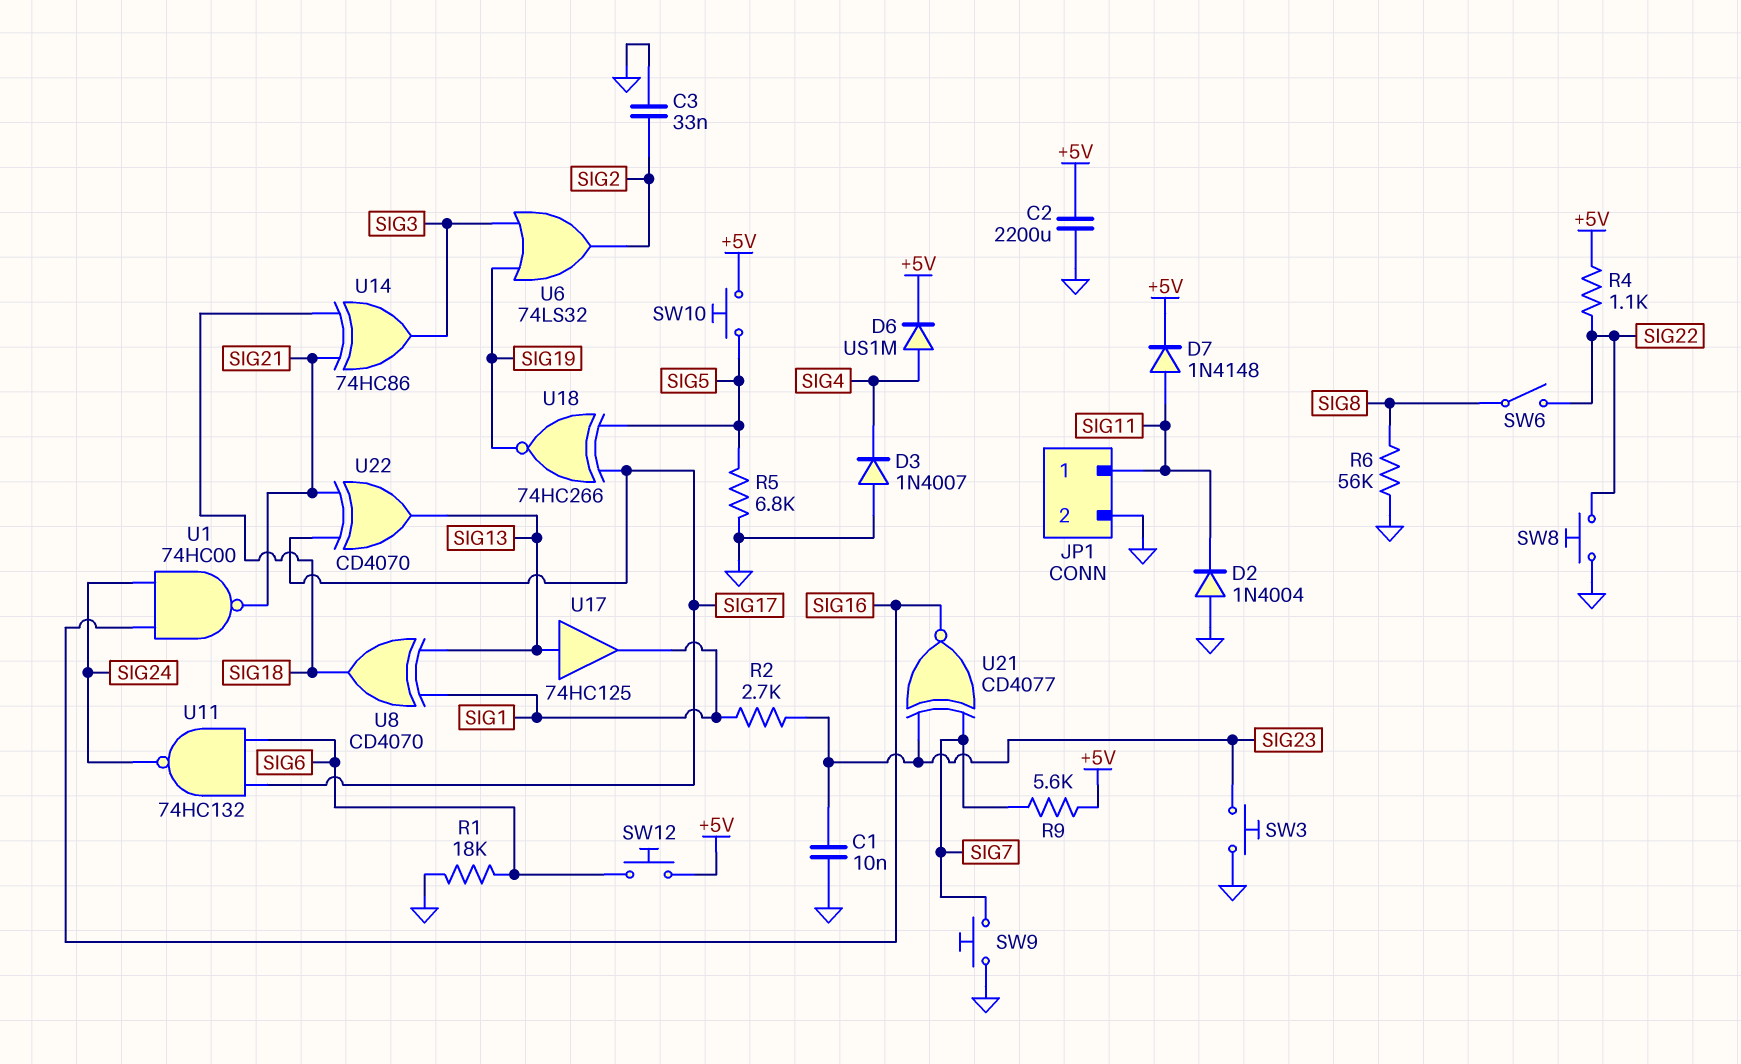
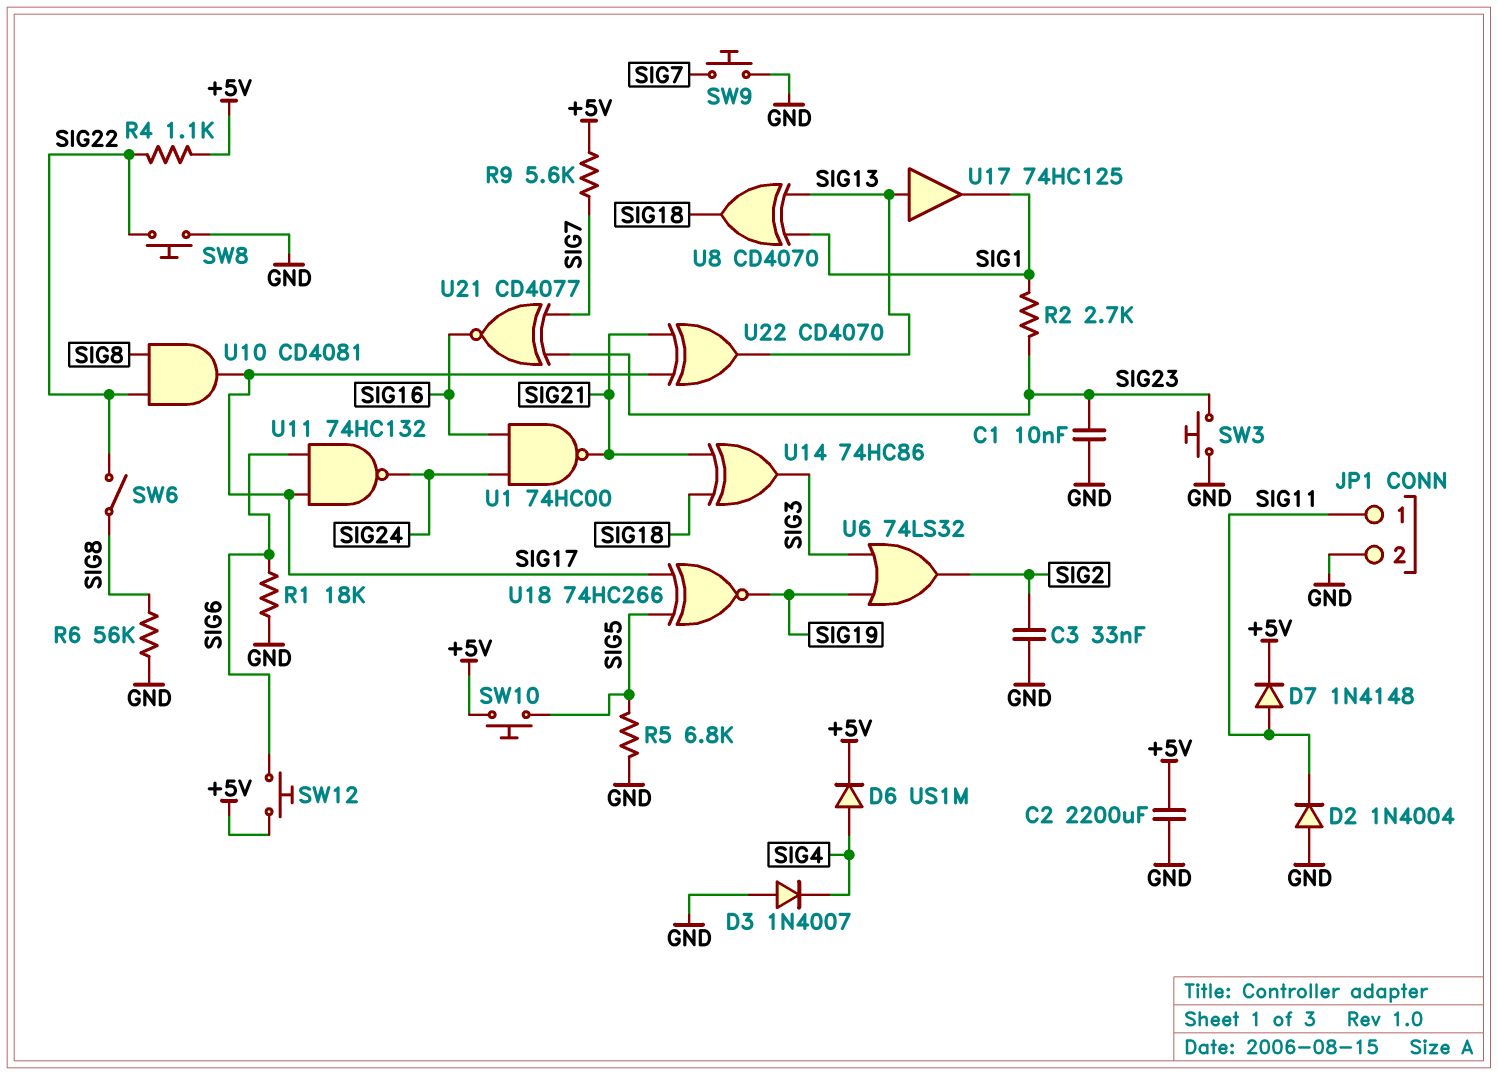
U10: none -> AND CD4081 (in SIG8, in SIG22, out SIG17)

